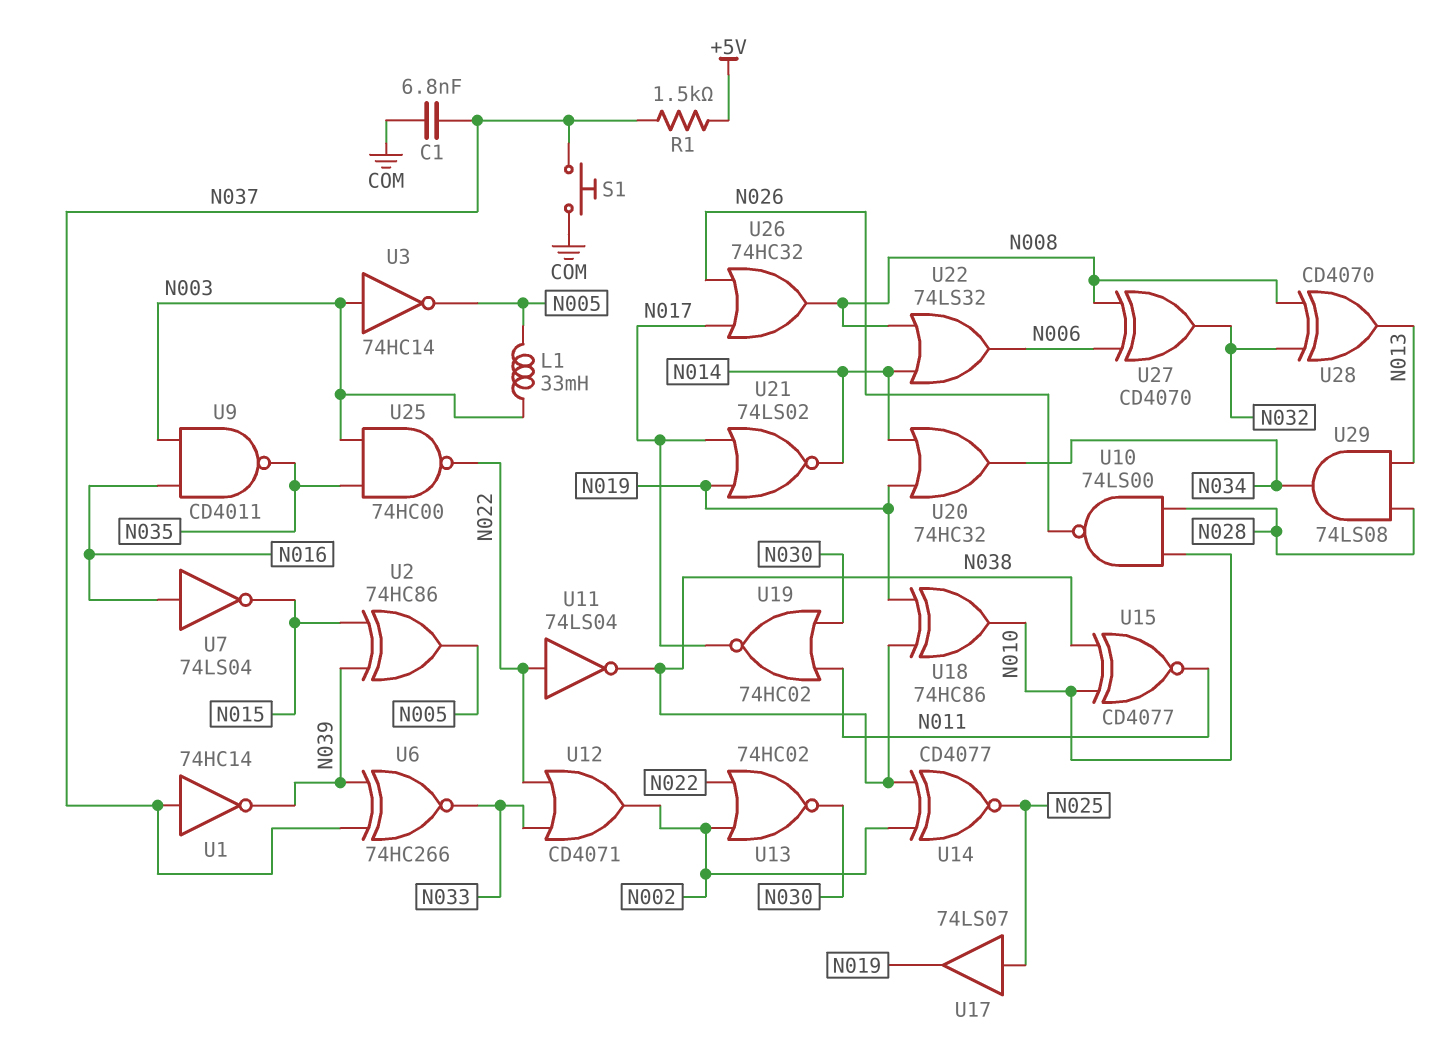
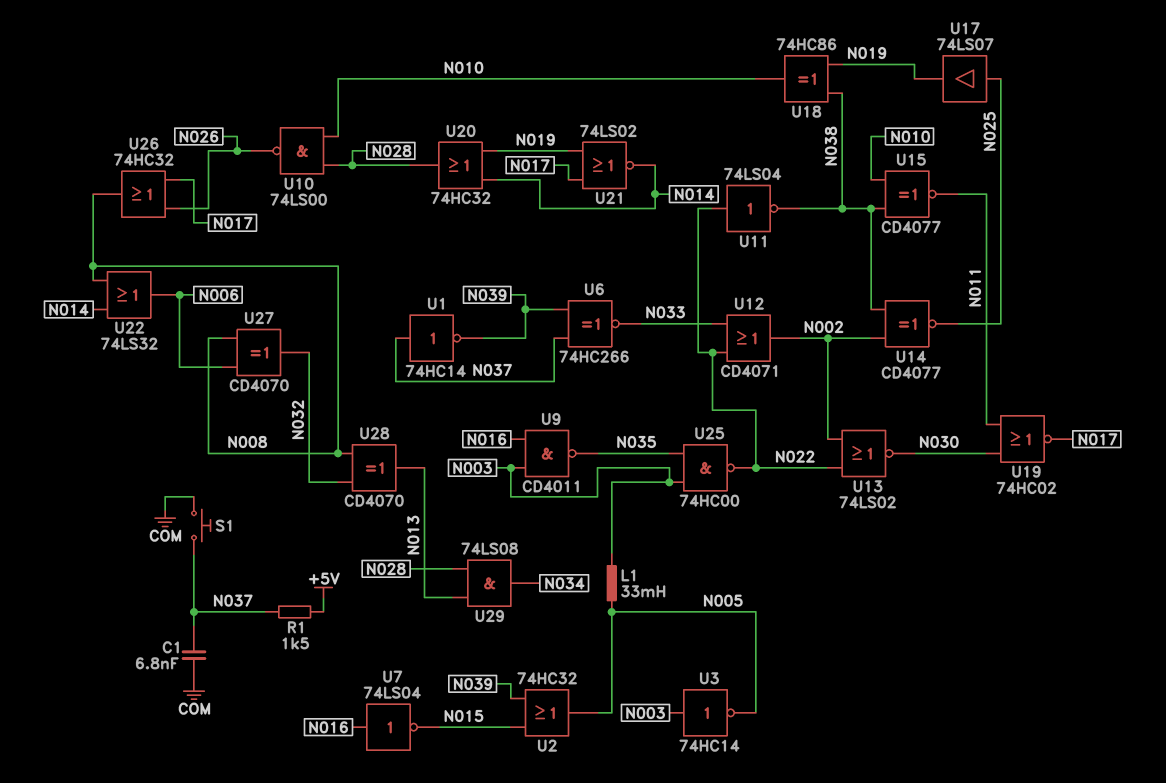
U2: XOR 74HC86 (in N015, in N039, out N005) -> OR 74HC32 (in N015, in N039, out N005)
U13: NOR 74HC02 (in N002, in N022, out N030) -> NOR 74LS02 (in N002, in N022, out N030)
U20: OR 74HC32 (in N014, in N019, out N034) -> OR 74HC32 (in N014, in N019, out N028)

